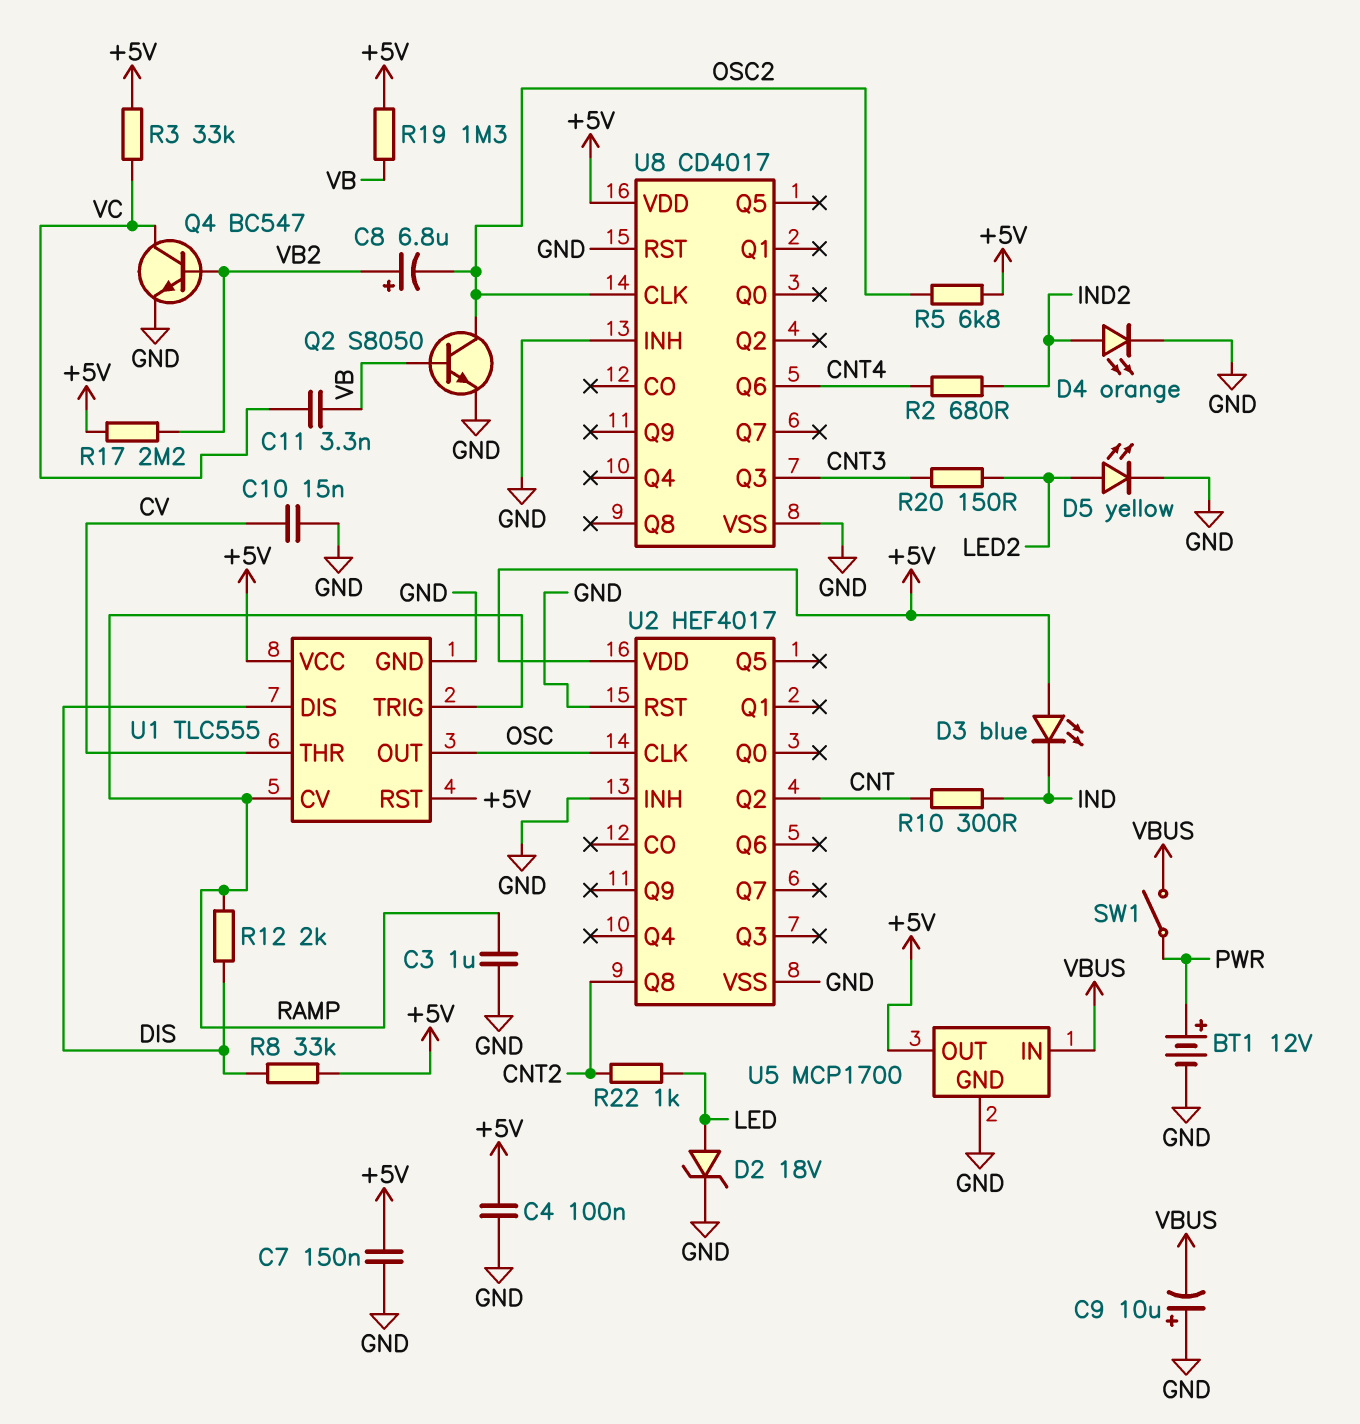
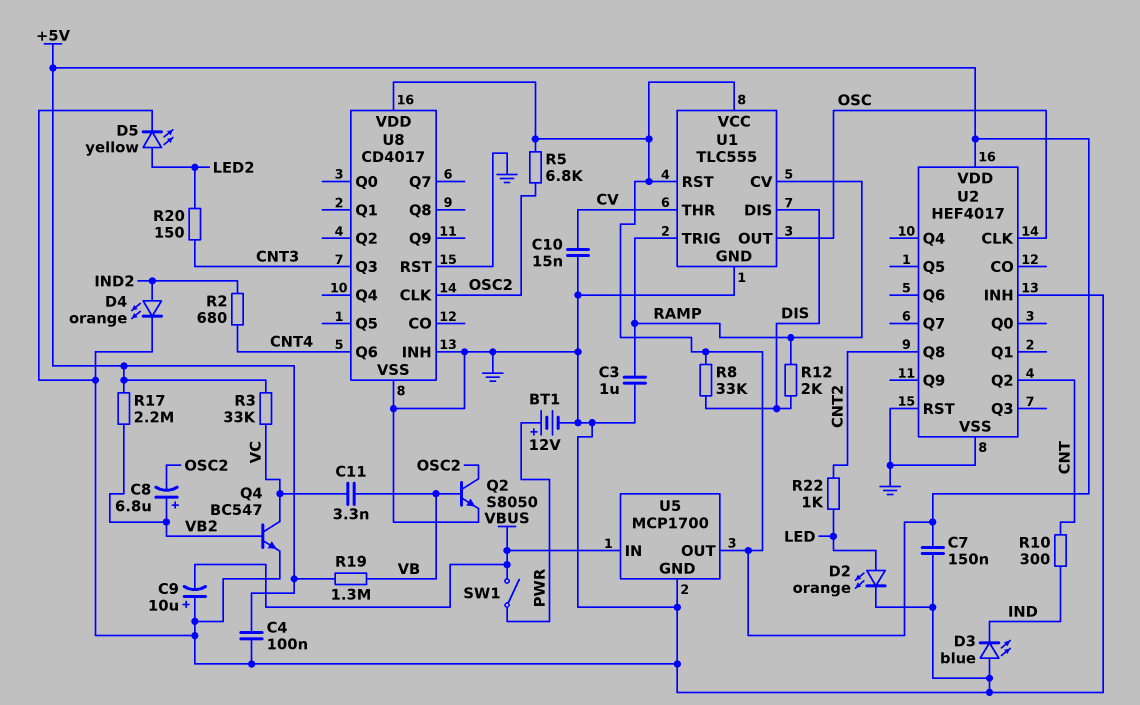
D2: zener 18V (A LED, K GND) -> LED orange (A LED, K GND)
D3: LED blue (A +5V, K IND) -> LED blue (A GND, K IND)

